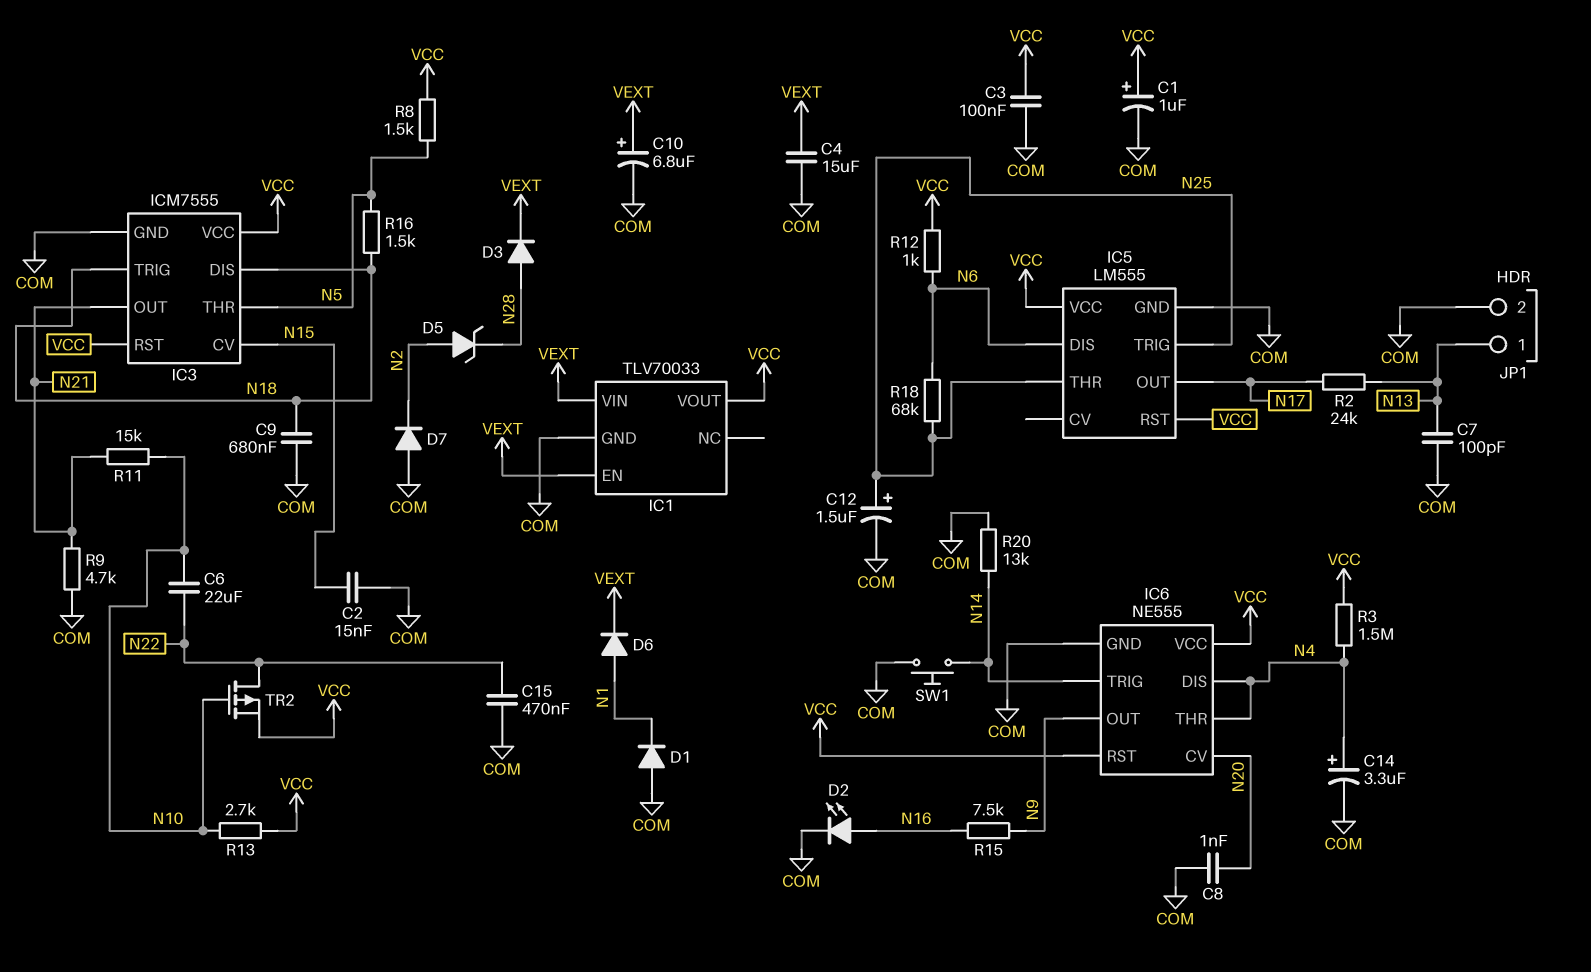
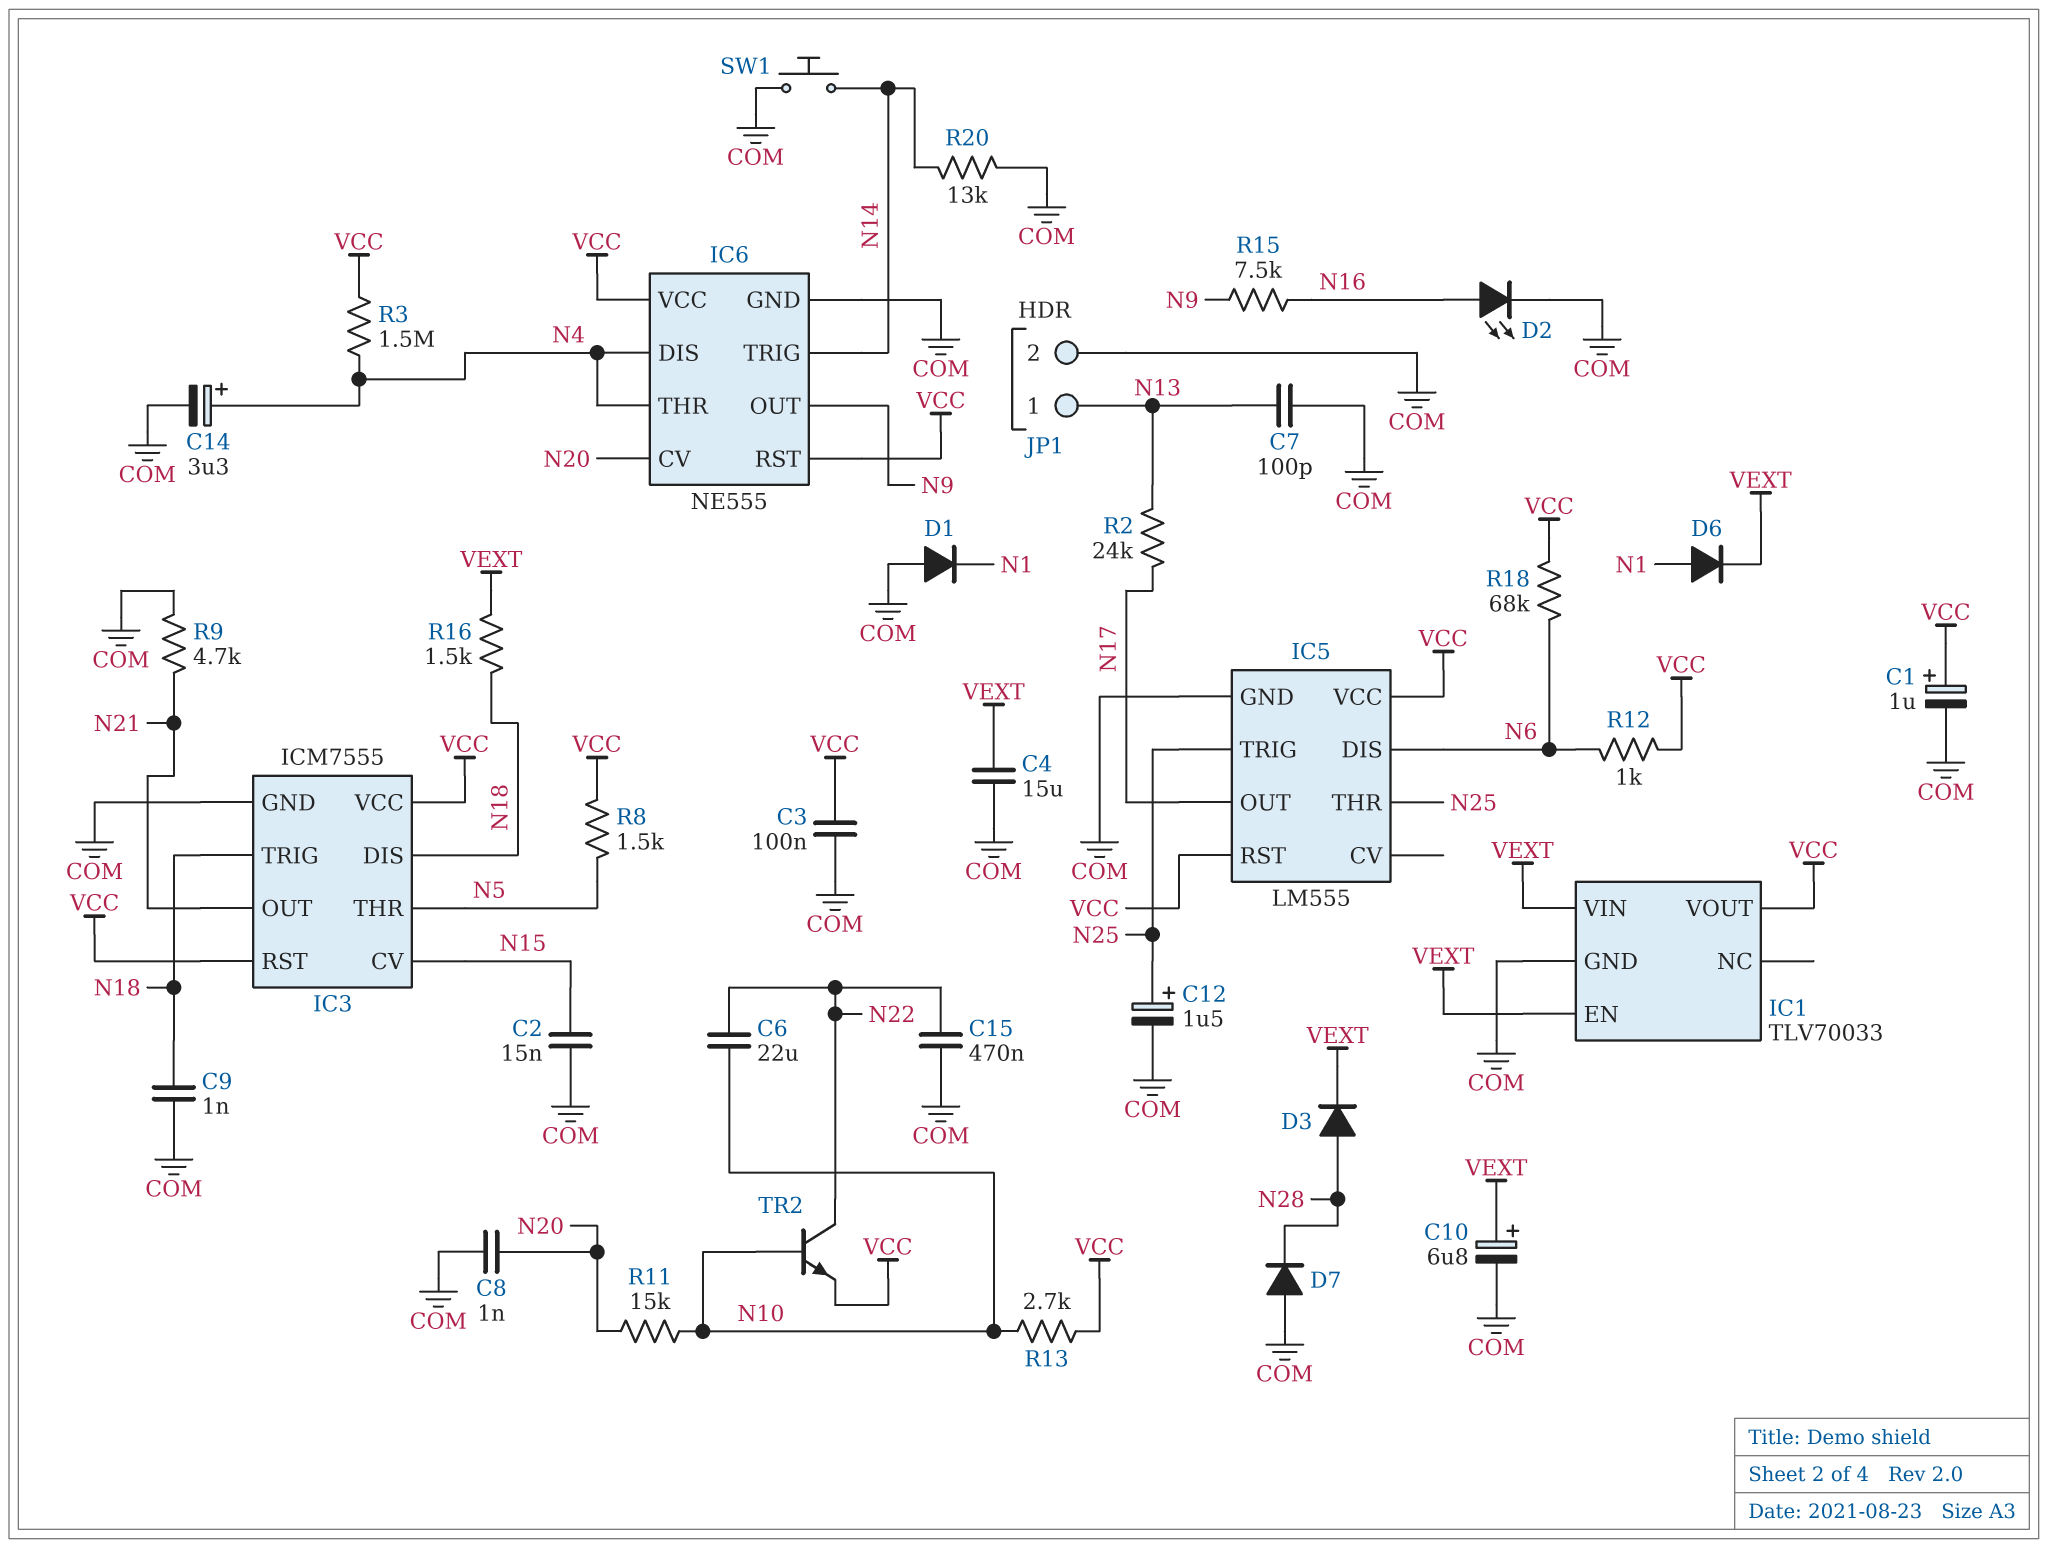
C9: 680nF (COM, N18) -> 1nF (COM, N18)
D5: zener (A N2, K N28) -> none
D7: diode (A COM, K N2) -> diode (A COM, K N28)
R11: 15k (N10, N21) -> 15k (N10, N20)
R16: 1.5k (N5, N18) -> 1.5k (N18, VEXT)
R18: 68k (N6, N25) -> 68k (N6, VCC)
TR2: PMOS (G N10, D N22, S VCC) -> NPN (B N10, C N22, E VCC)

